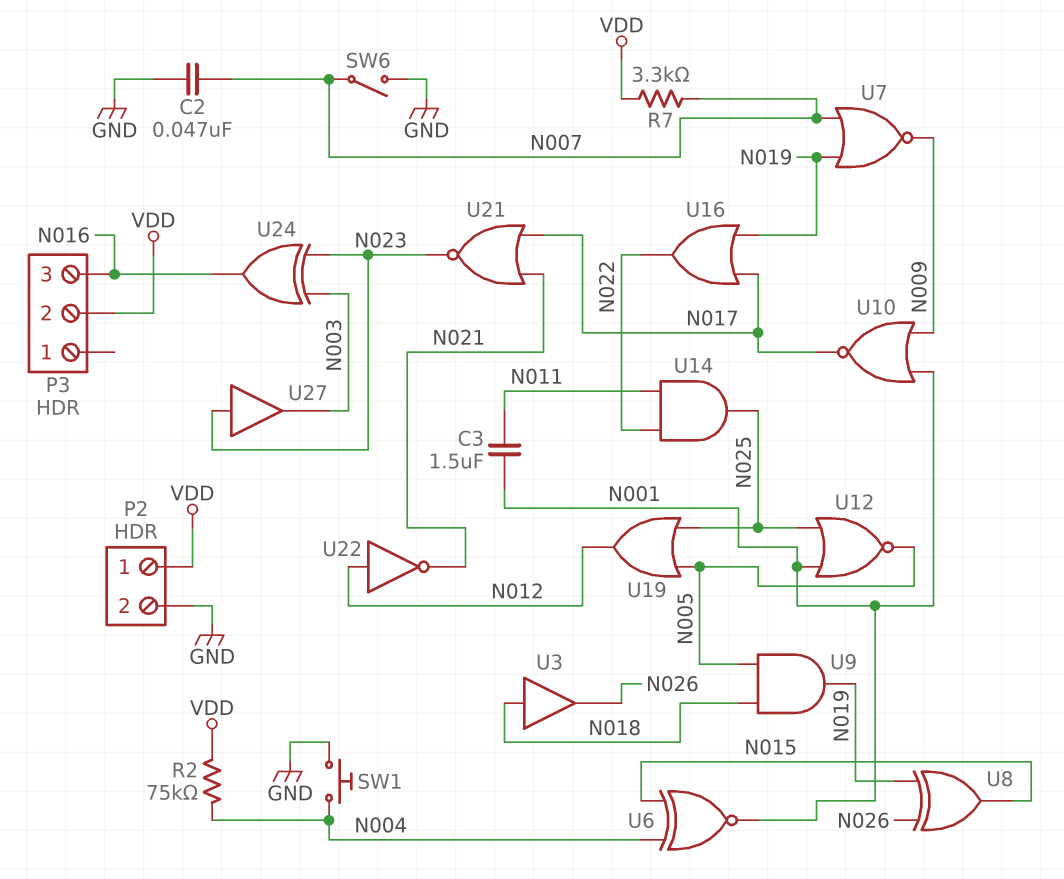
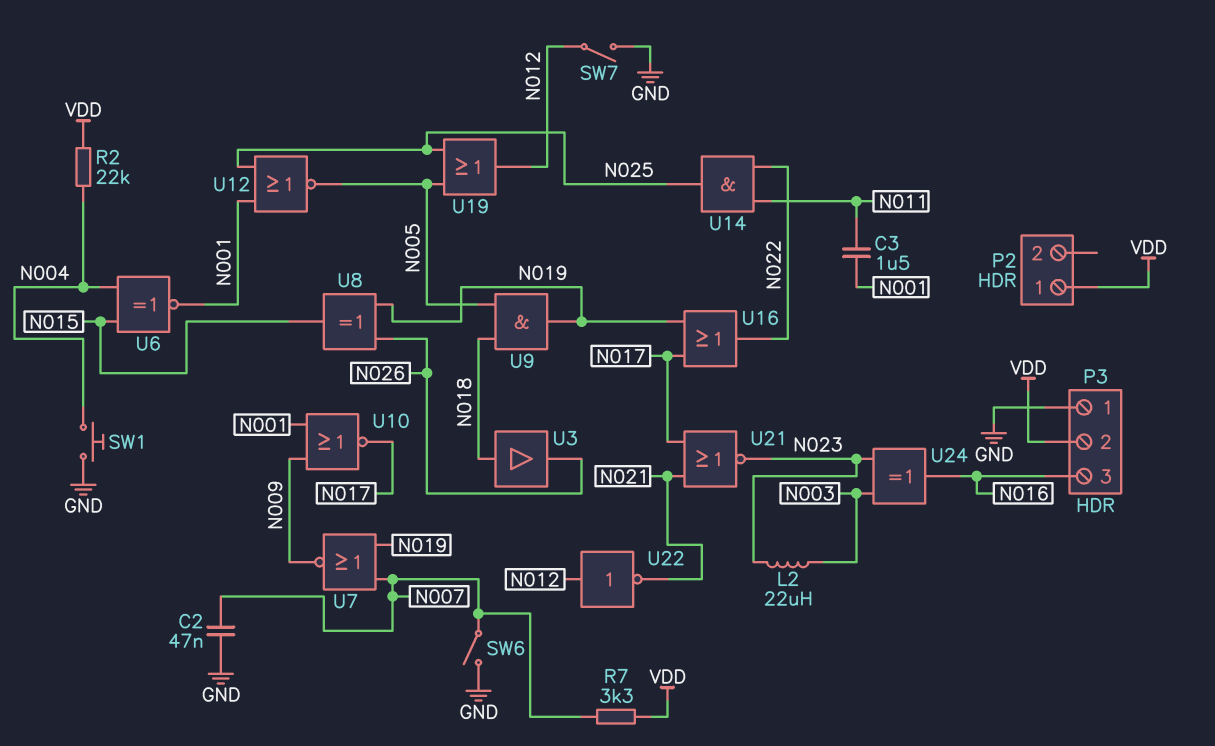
L2: none -> 22uH (N003, N023)
P2 pin 2: GND -> none
P3 pin 1: none -> GND
R2: 75k (N004, VDD) -> 22k (N004, VDD)
SW7: none -> switch (GND, N012)
U27: buffer (in N023, out N003) -> none

